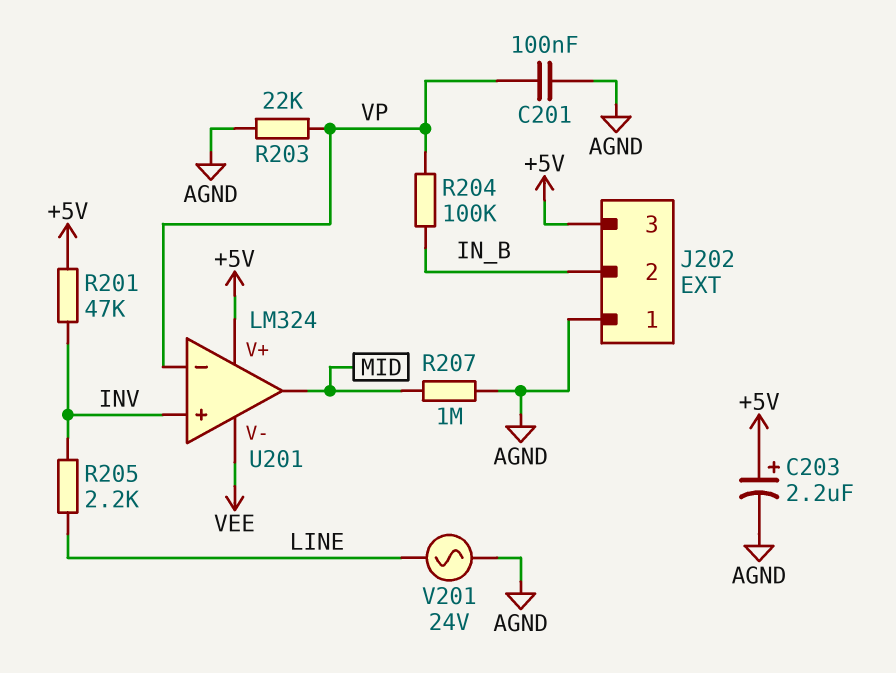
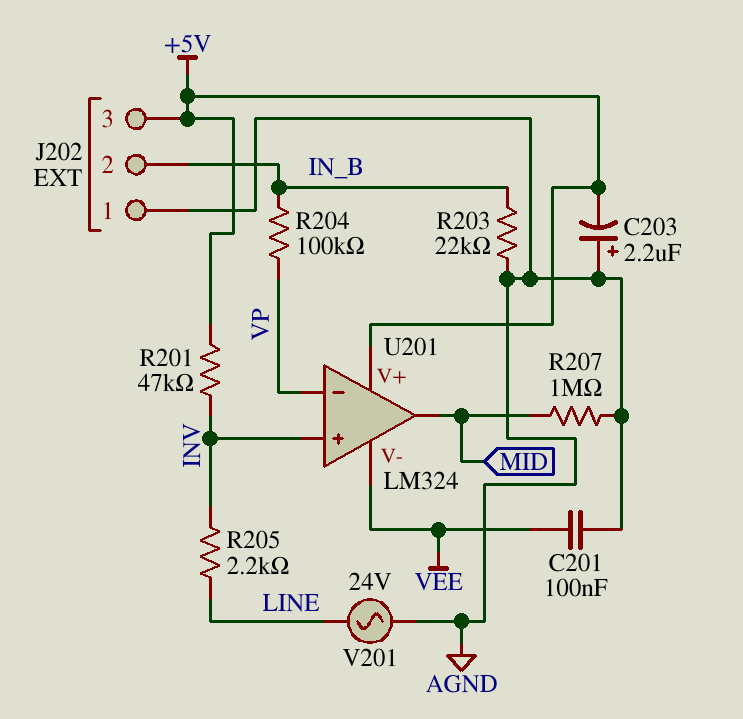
C201: 100nF (AGND, VP) -> 100nF (AGND, VEE)
C203: 2.2uF (plus +5V, minus AGND) -> 2.2uF (plus AGND, minus +5V)
R203: 22k (AGND, VP) -> 22k (AGND, IN_B)

